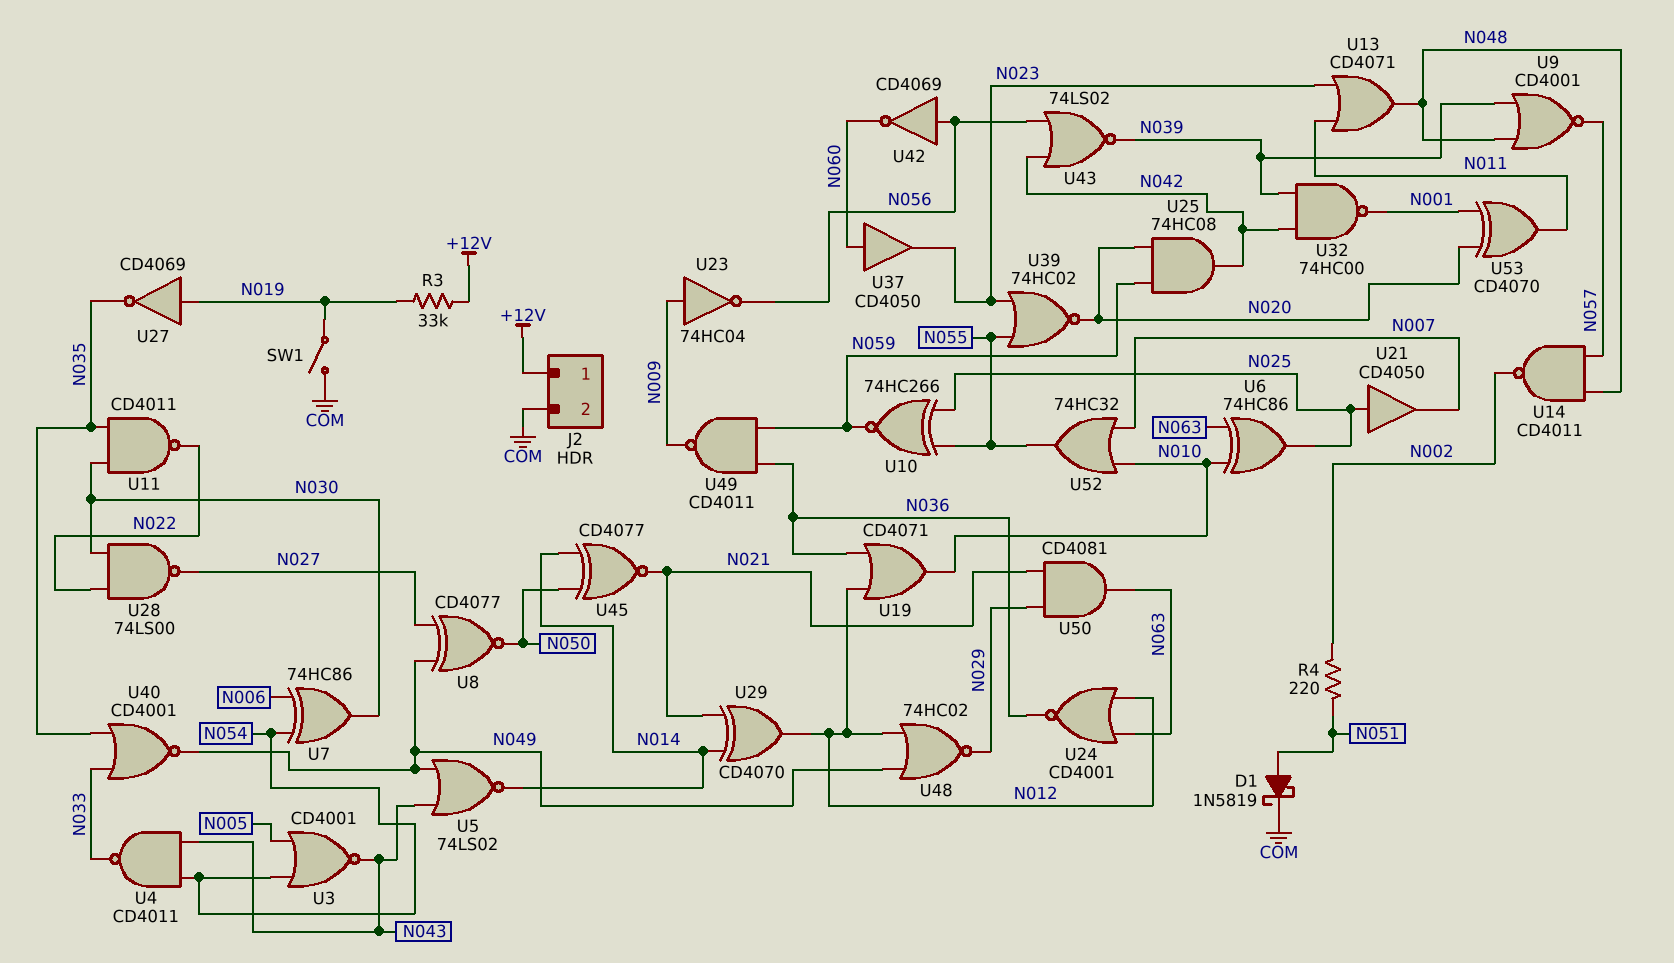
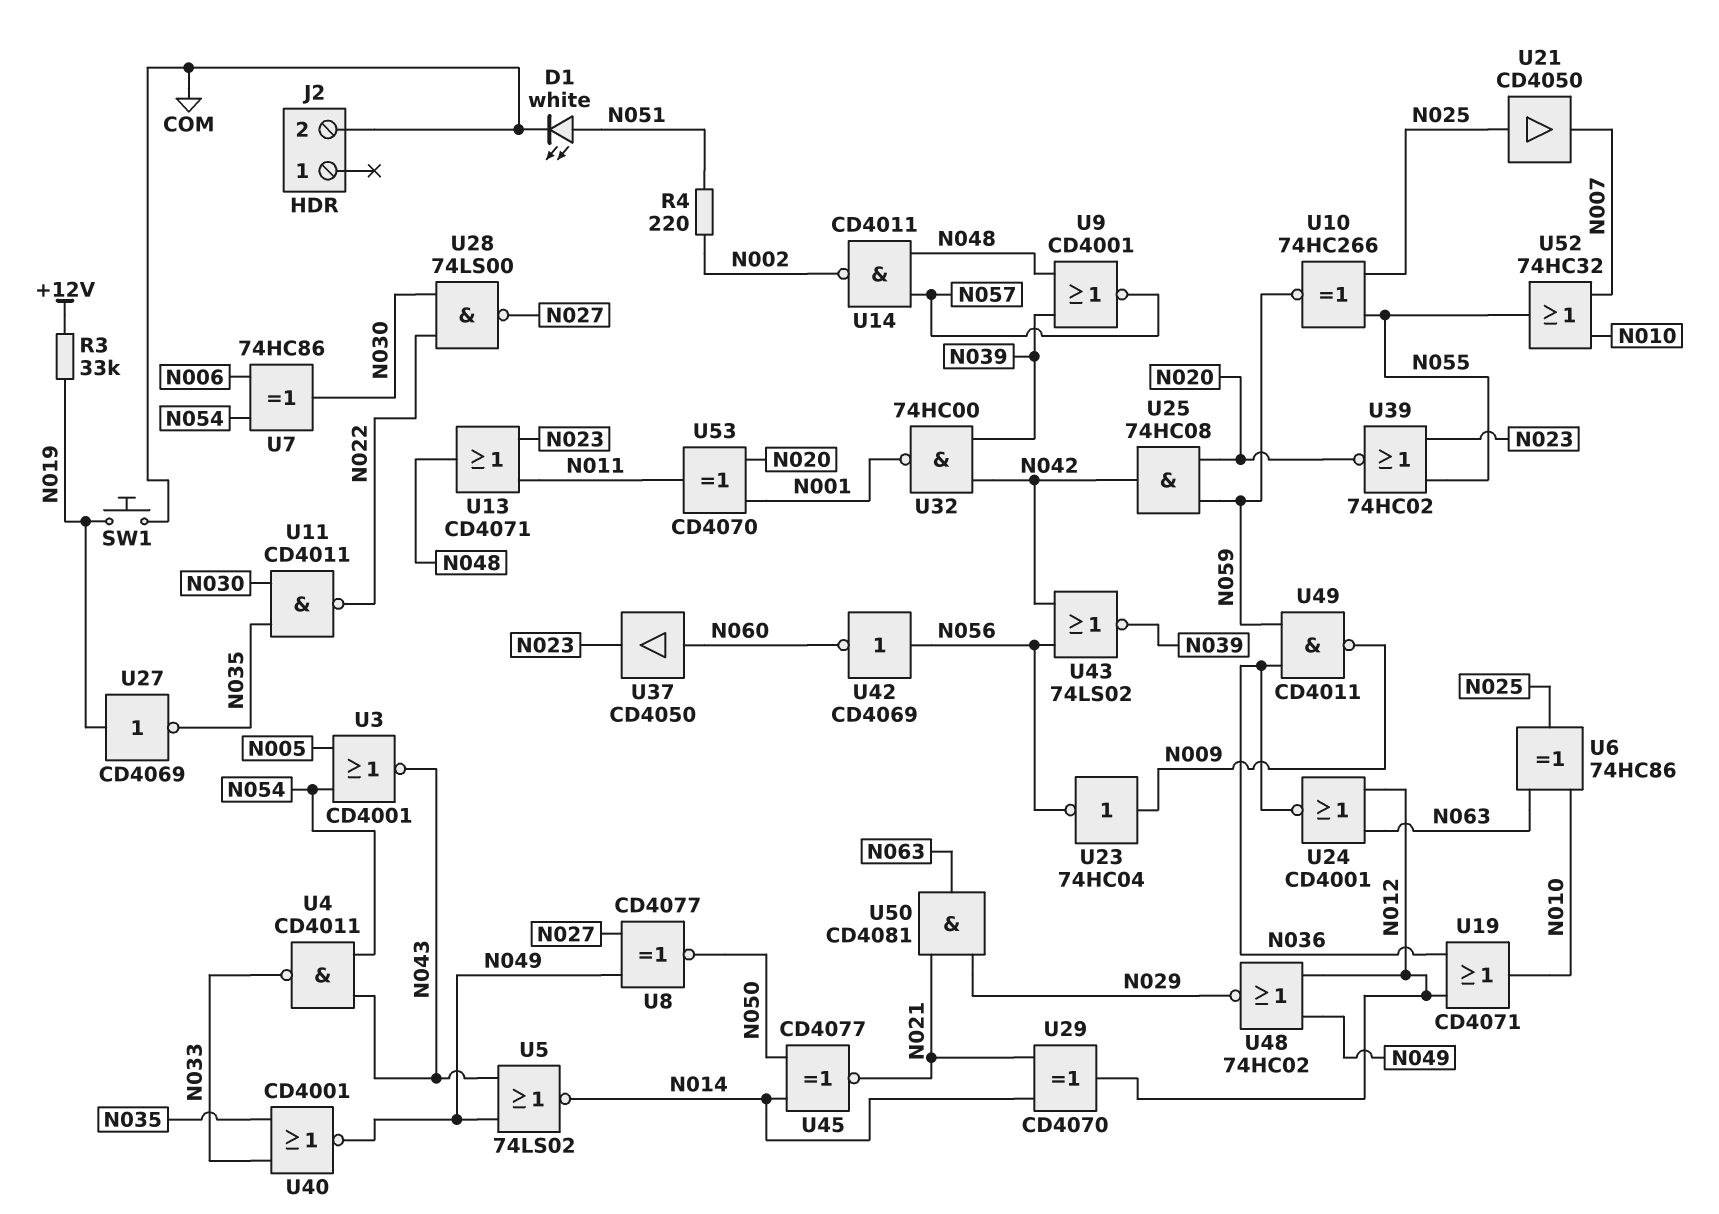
D1: schottky 1N5819 (A N051, K COM) -> LED white (A N051, K COM)
J2 pin 1: +12V -> none
SW1: switch (COM, N019) -> button (COM, N019)

